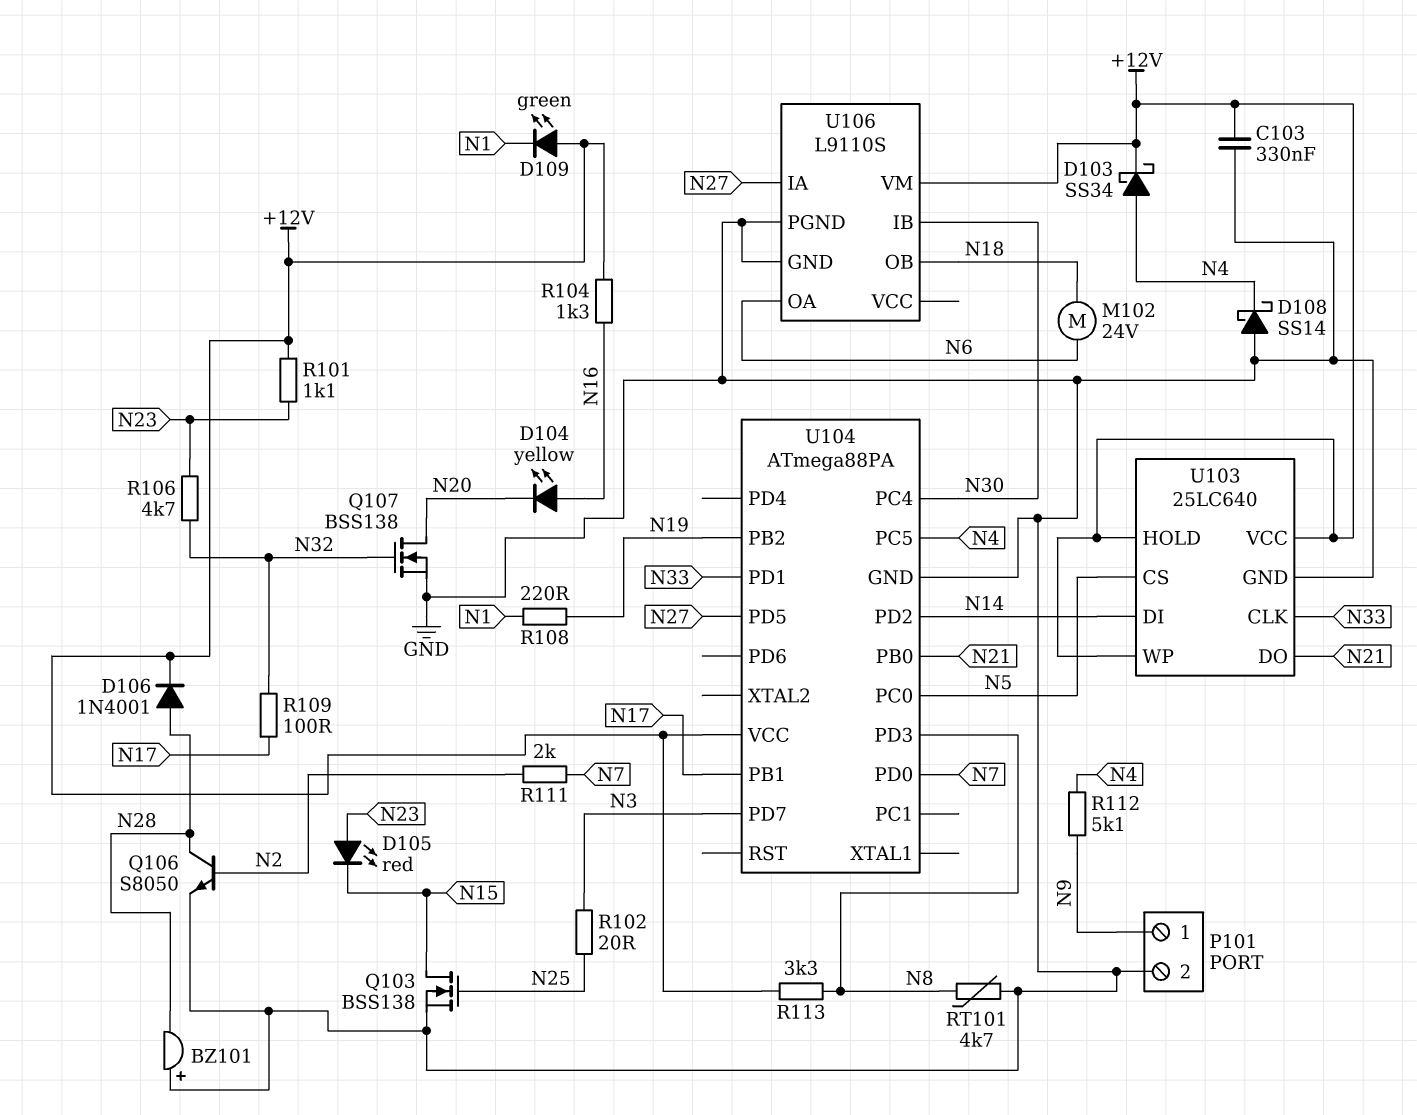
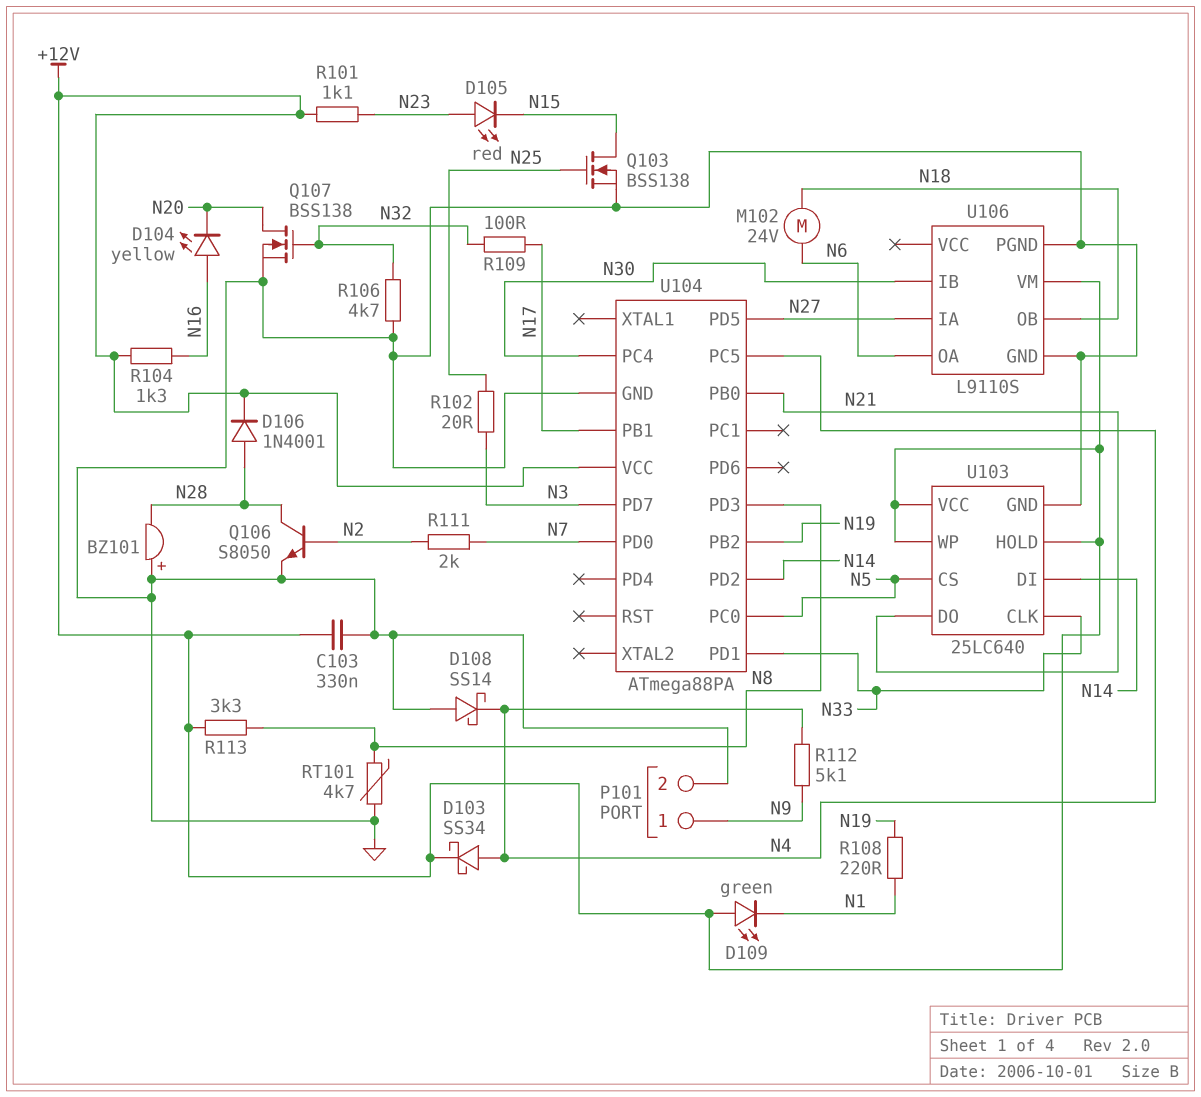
R106: 4.7k (N23, N32) -> 4.7k (GND, N32)

